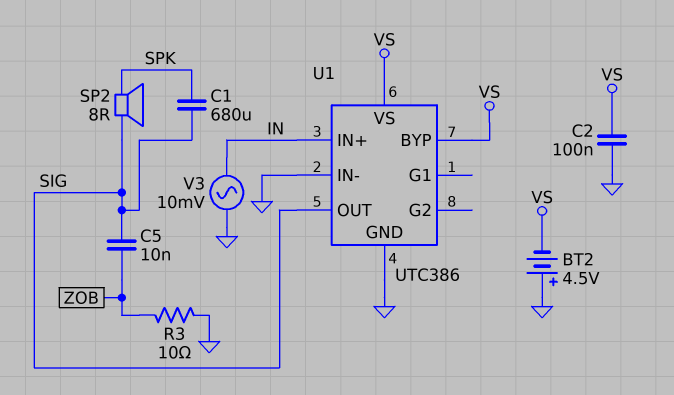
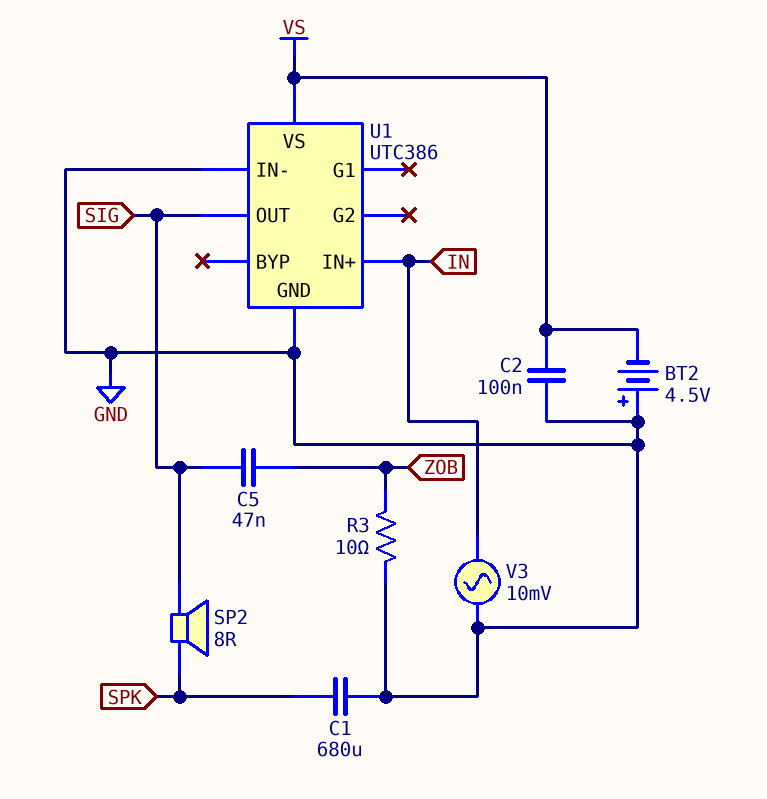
C1: 680uF (SIG, SPK) -> 680uF (GND, SPK)
C5: 10nF (SIG, ZOB) -> 47nF (SIG, ZOB)
U1 pin BYP: VS -> none

